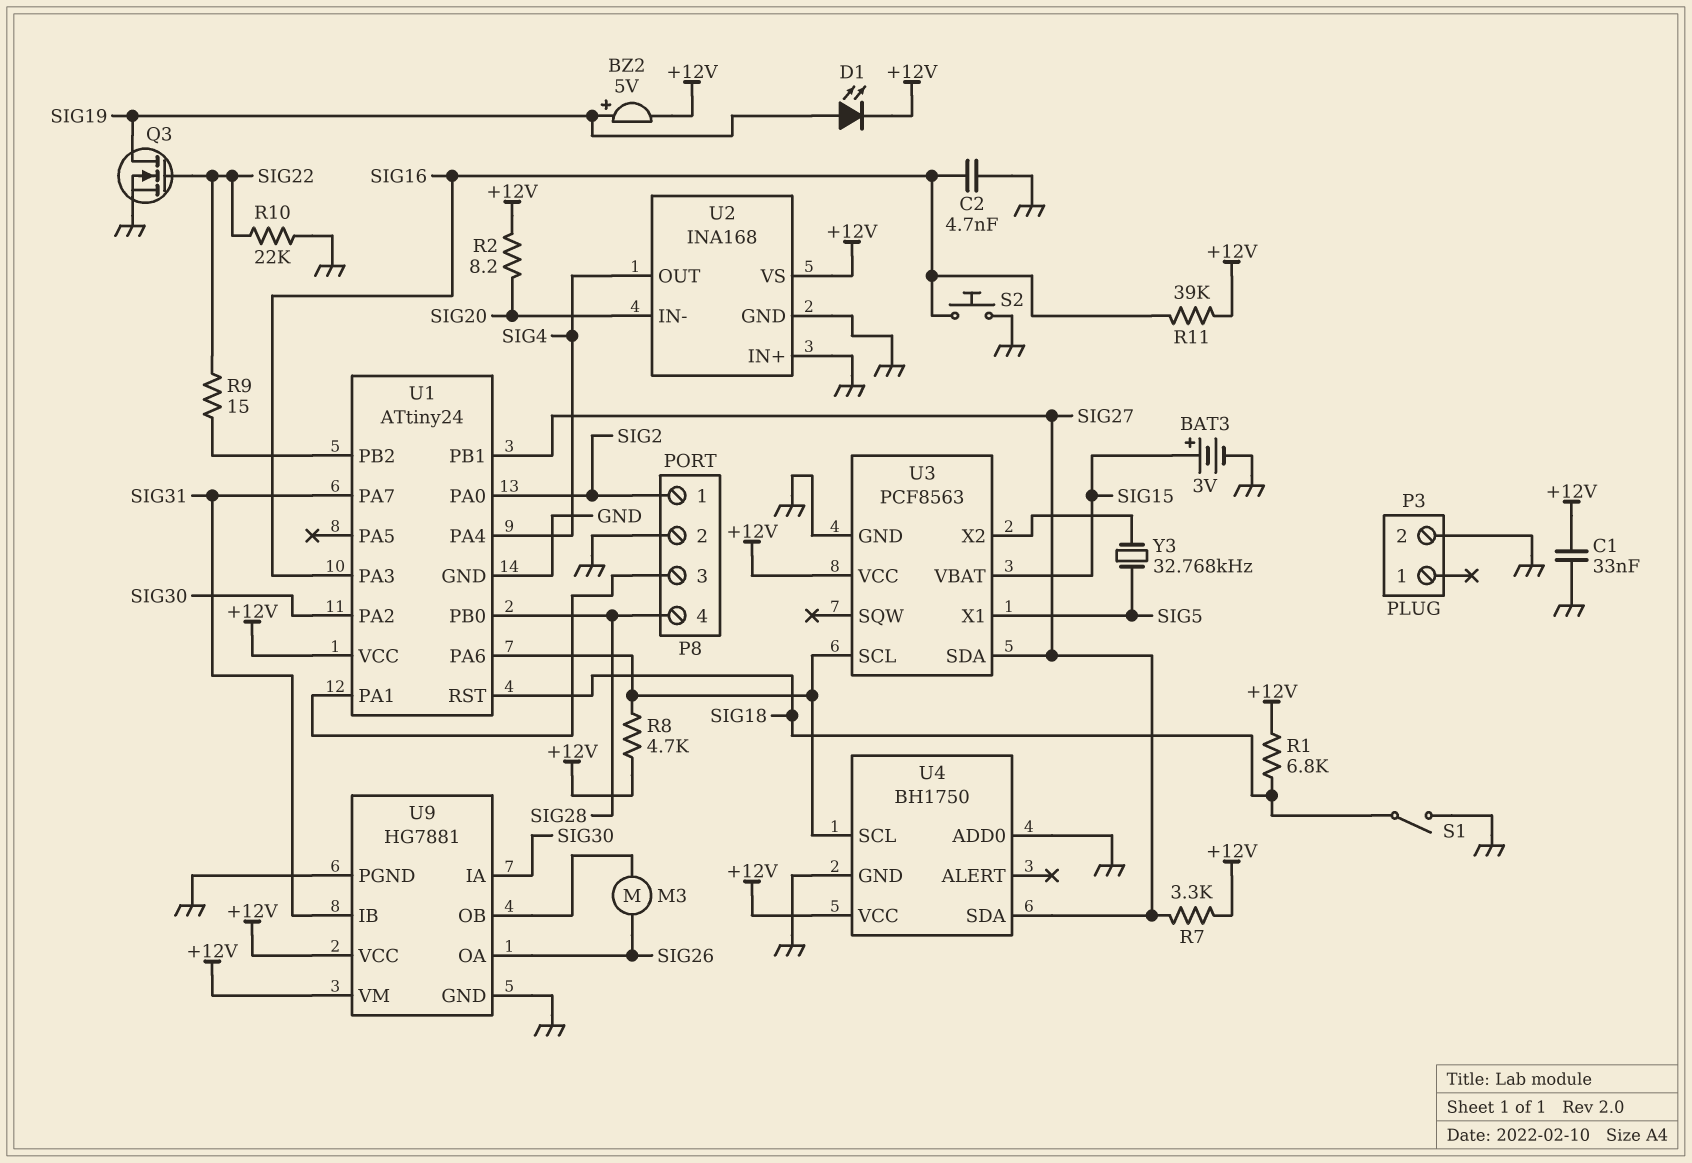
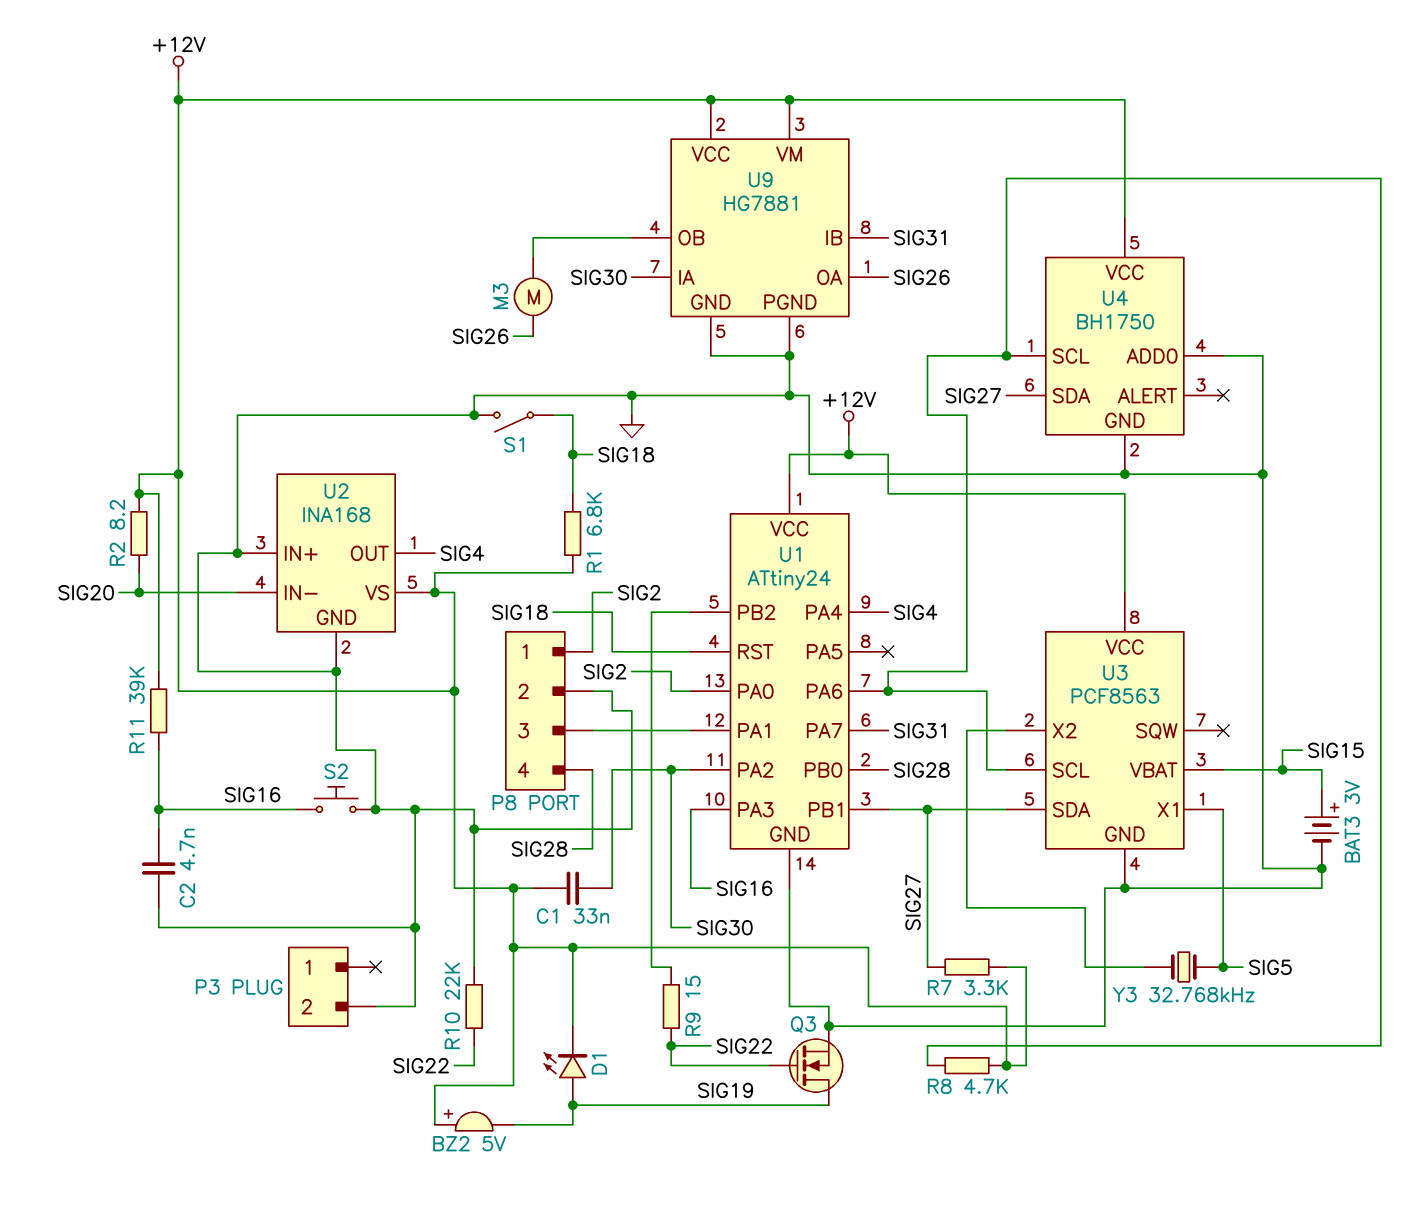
BZ2: buzzer 5V (plus SIG19, minus +12V) -> buzzer 5V (plus +12V, minus SIG19)
C1: 33nF (+12V, GND) -> 33nF (+12V, SIG30)

